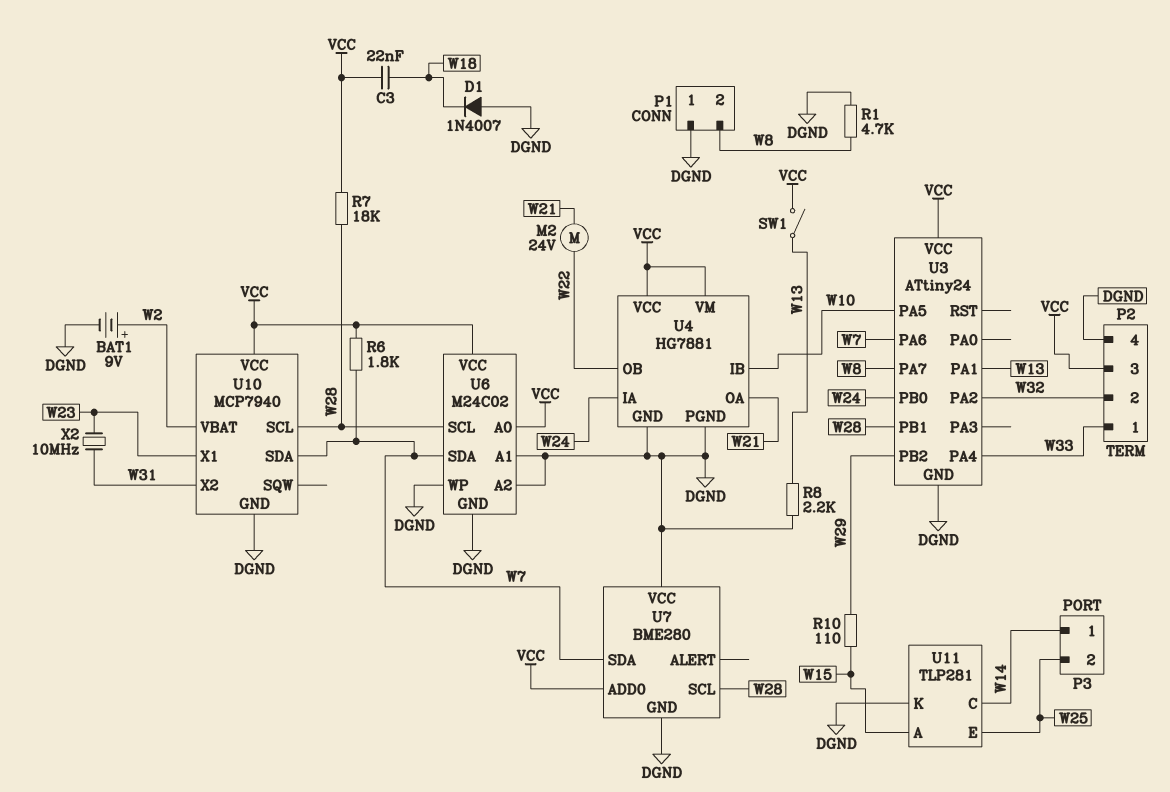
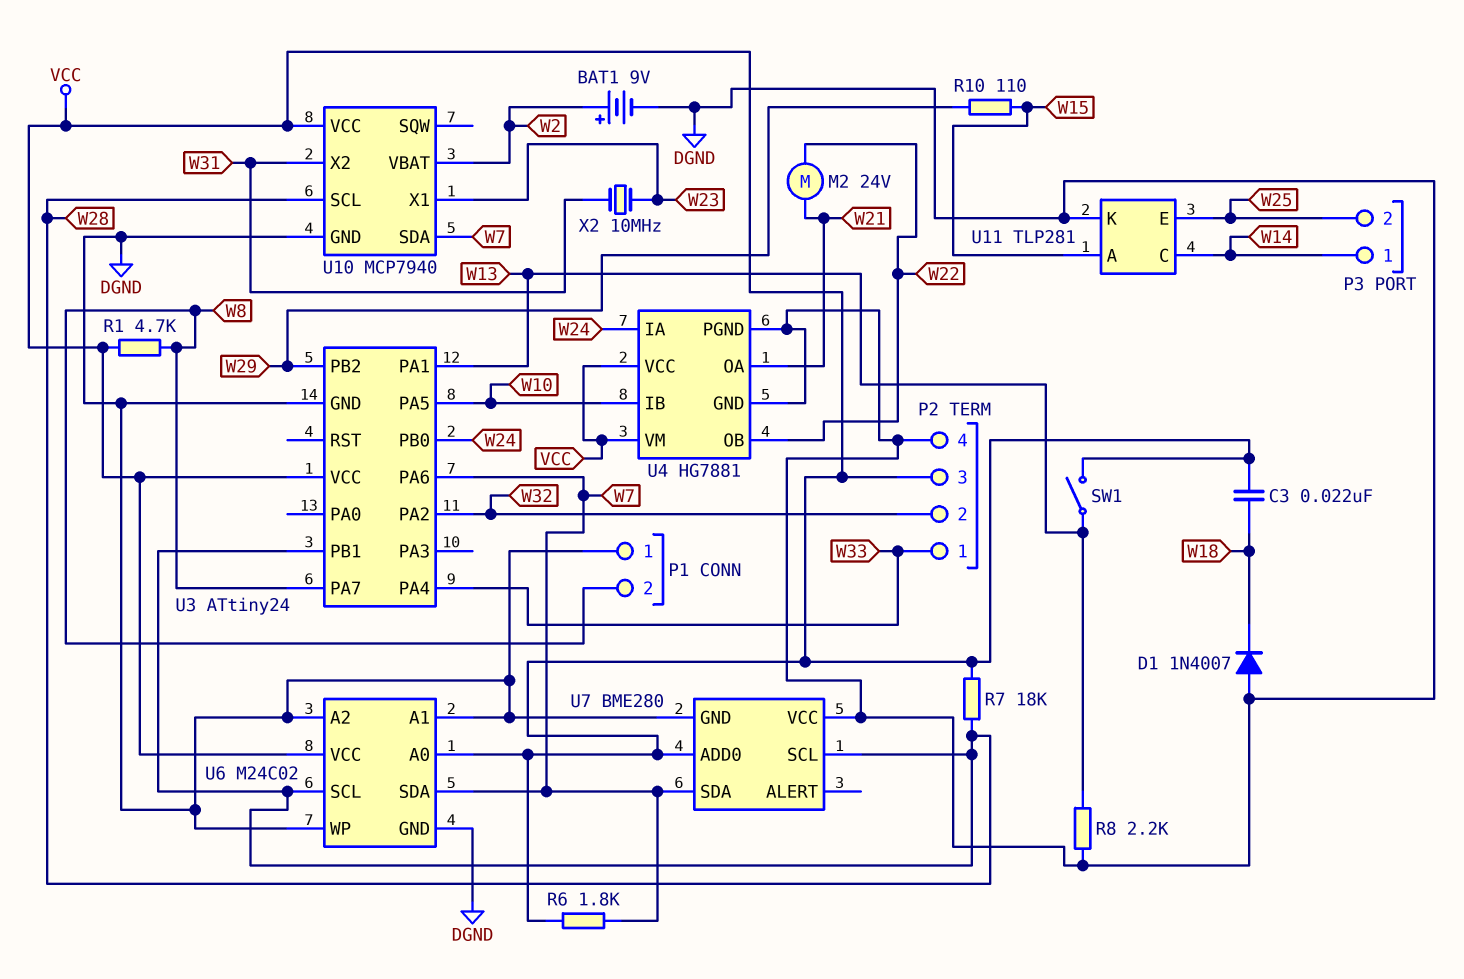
R1: 4.7k (DGND, W8) -> 4.7k (VCC, W8)

